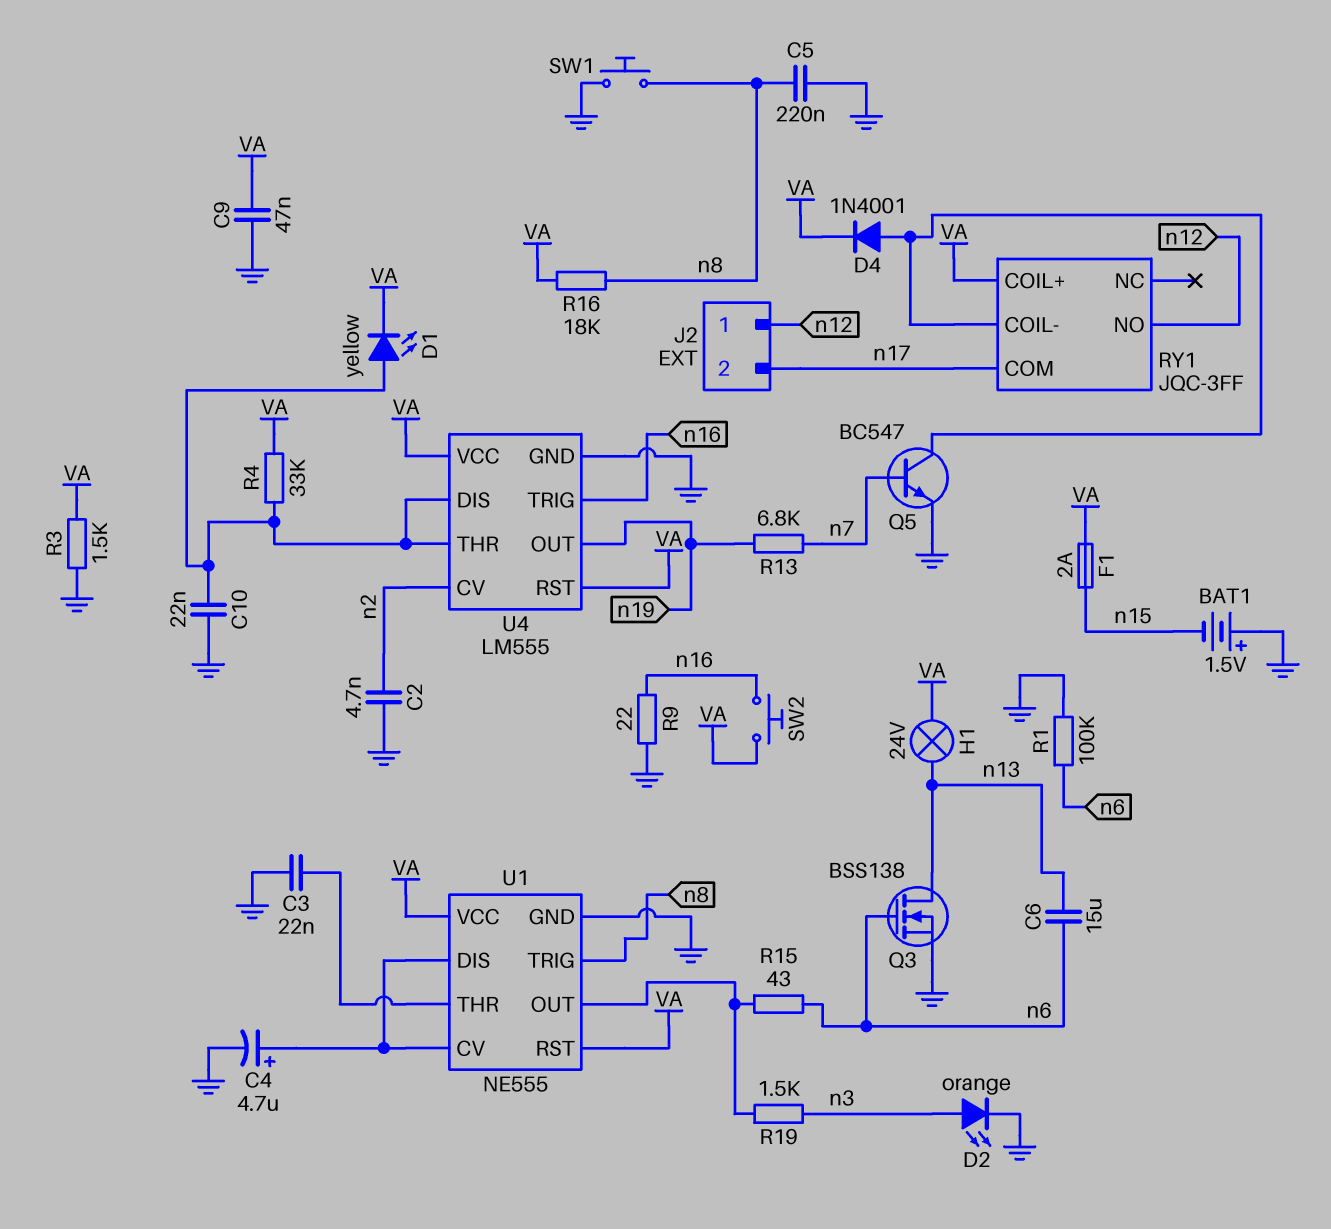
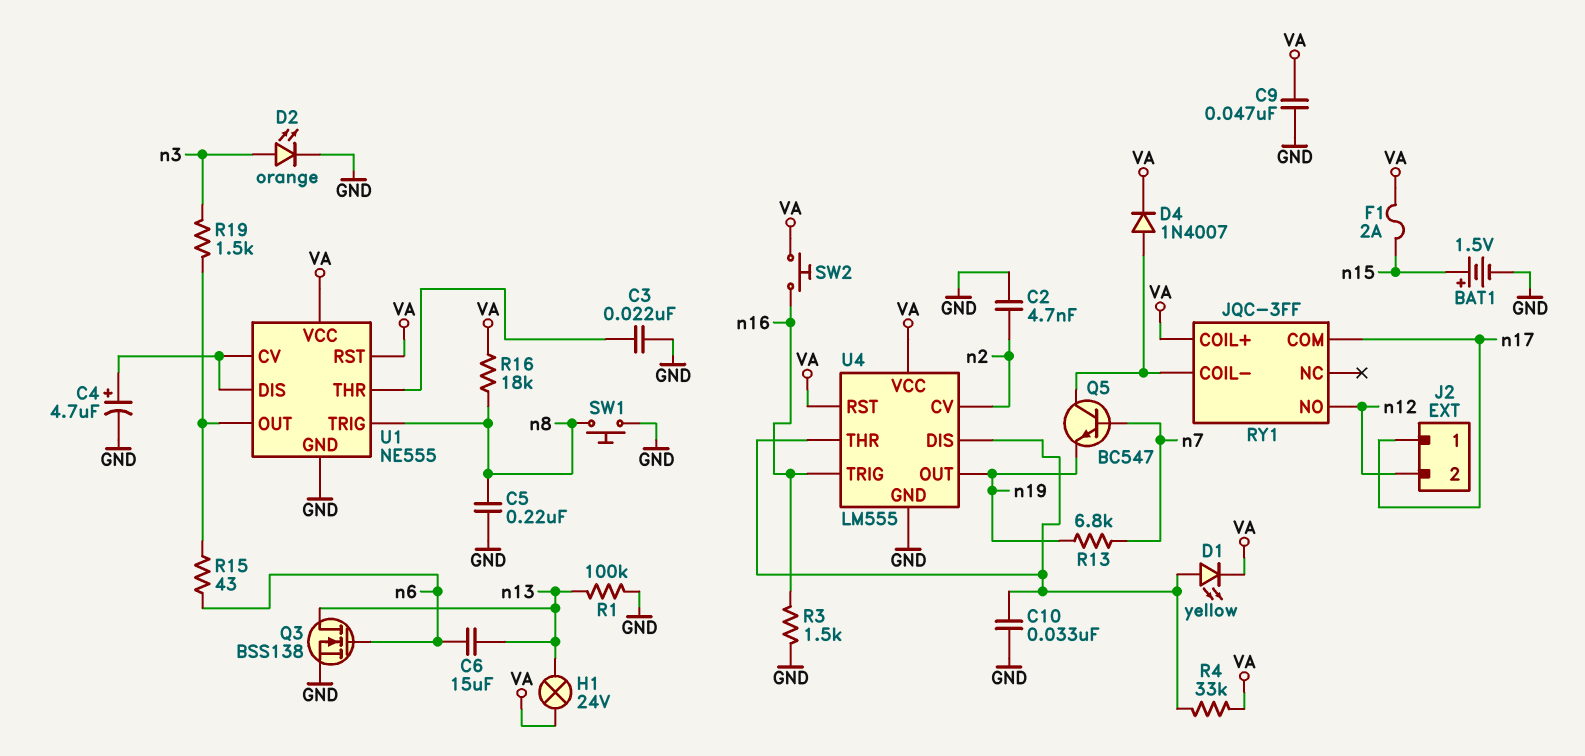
BAT1: 1.5V (plus GND, minus n15) -> 1.5V (plus n15, minus GND)
C10: 22nF (GND, U4/DIS) -> 33nF (GND, U4/DIS)
D4: diode 1N4001 (A RY1/COIL-, K VA) -> diode 1N4007 (A RY1/COIL-, K VA)
J2 pin 1: n12 -> n17
J2 pin 2: n17 -> n12
Q5: NPN BC547 (B n7, C RY1/COIL-, E GND) -> NPN BC547 (B n7, C RY1/COIL-, E n19)
R1: 100k (GND, n6) -> 100k (GND, n13)
R3: 1.5k (GND, VA) -> 1.5k (GND, n16)
R9: 22 (GND, n16) -> none

